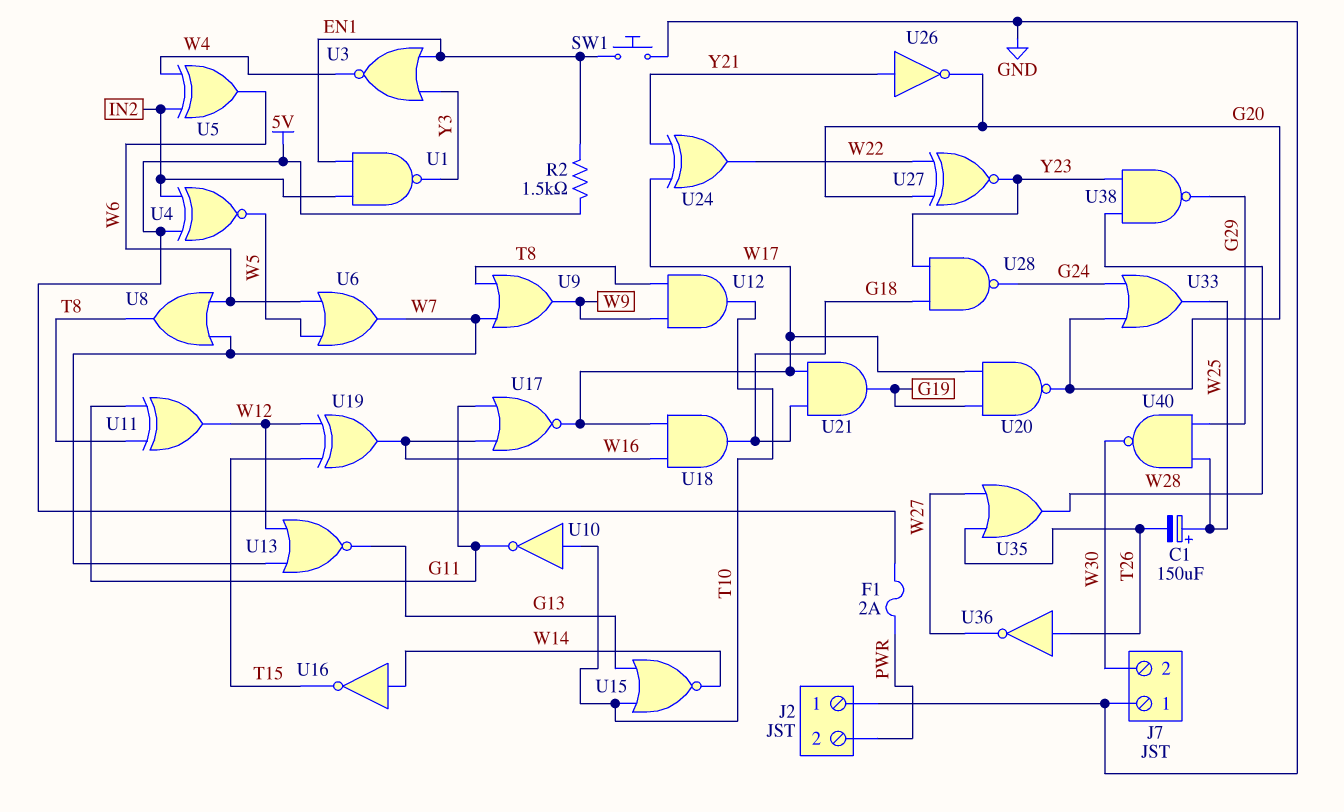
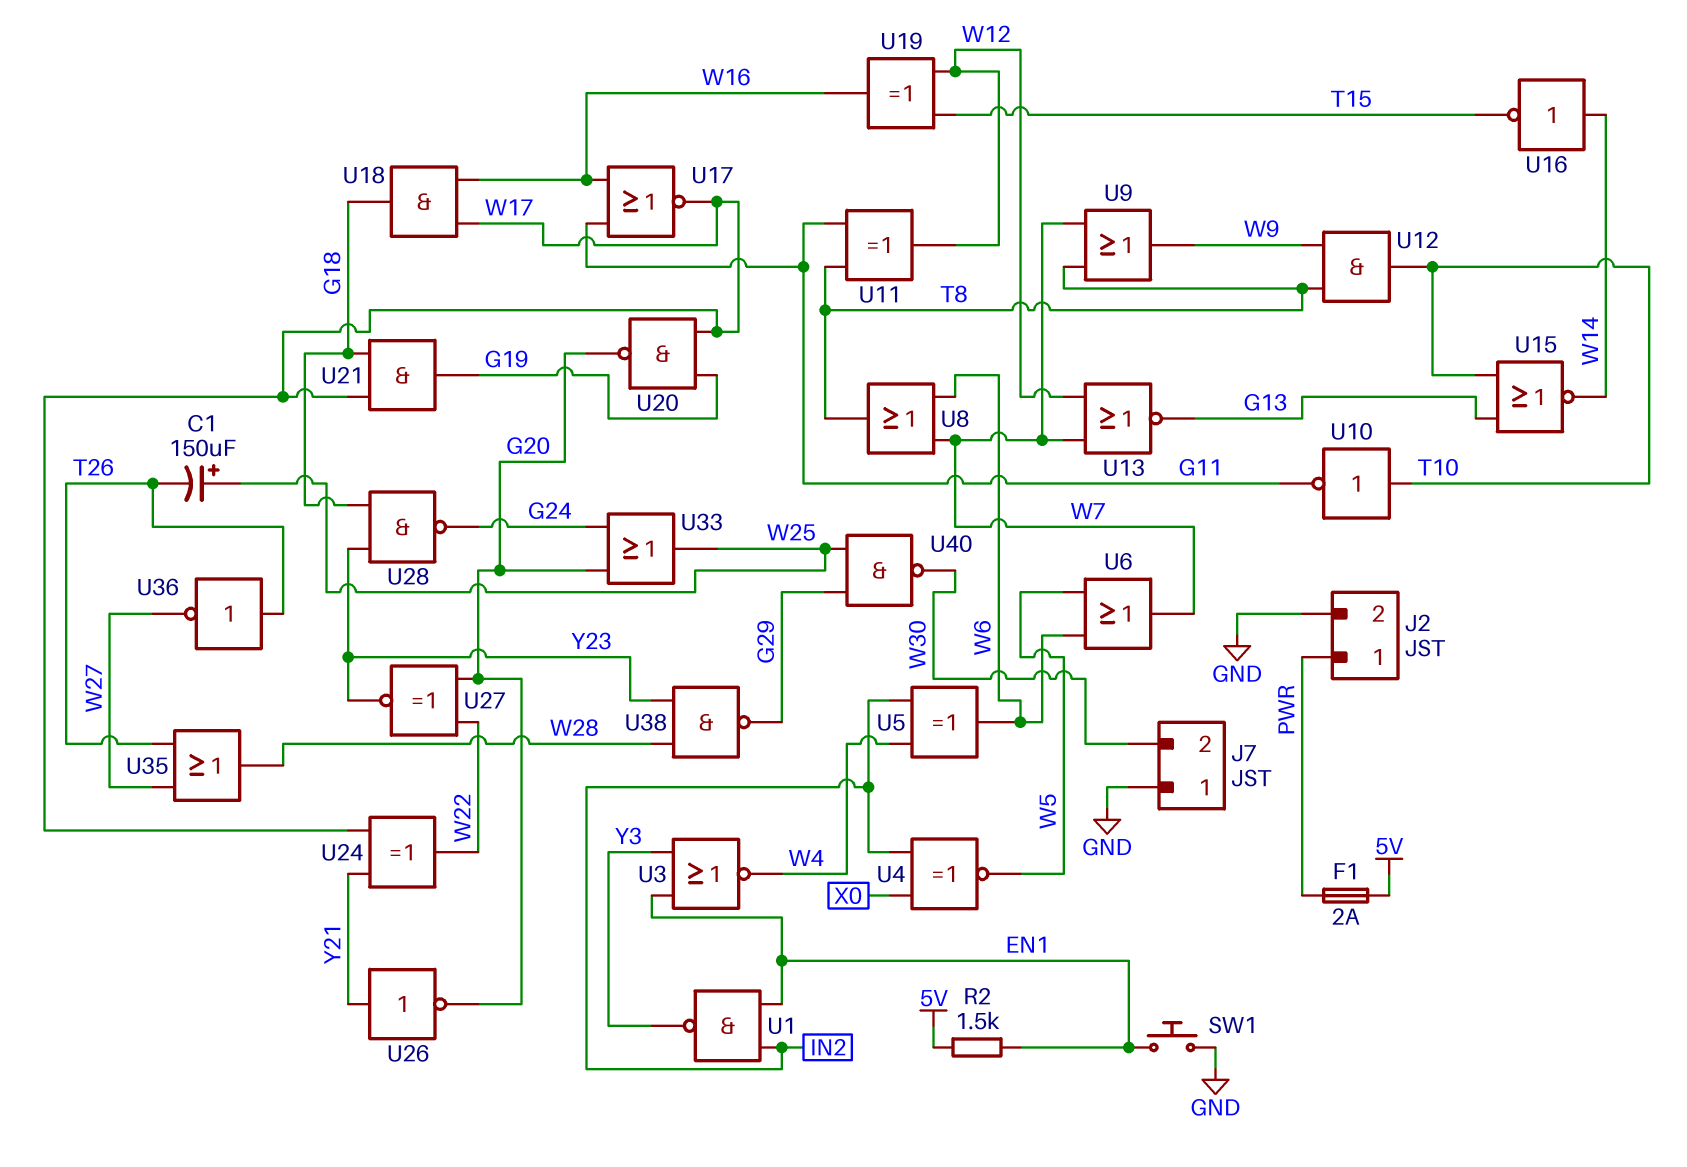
J2 pin 1: GND -> PWR
J2 pin 2: PWR -> GND
U4: XNOR (in 5V, in IN2, out W5) -> XNOR (in IN2, in X0, out W5)

